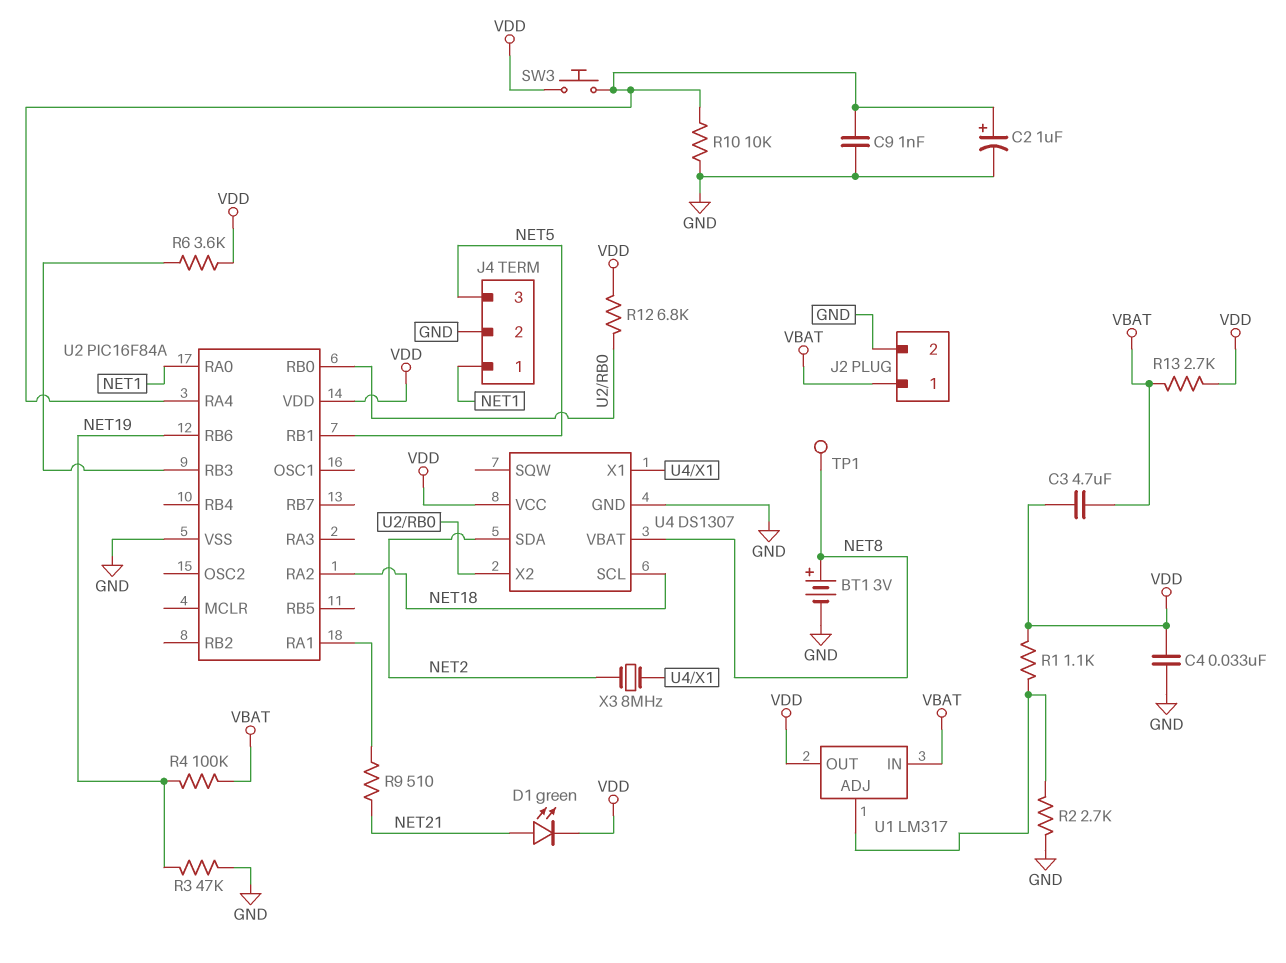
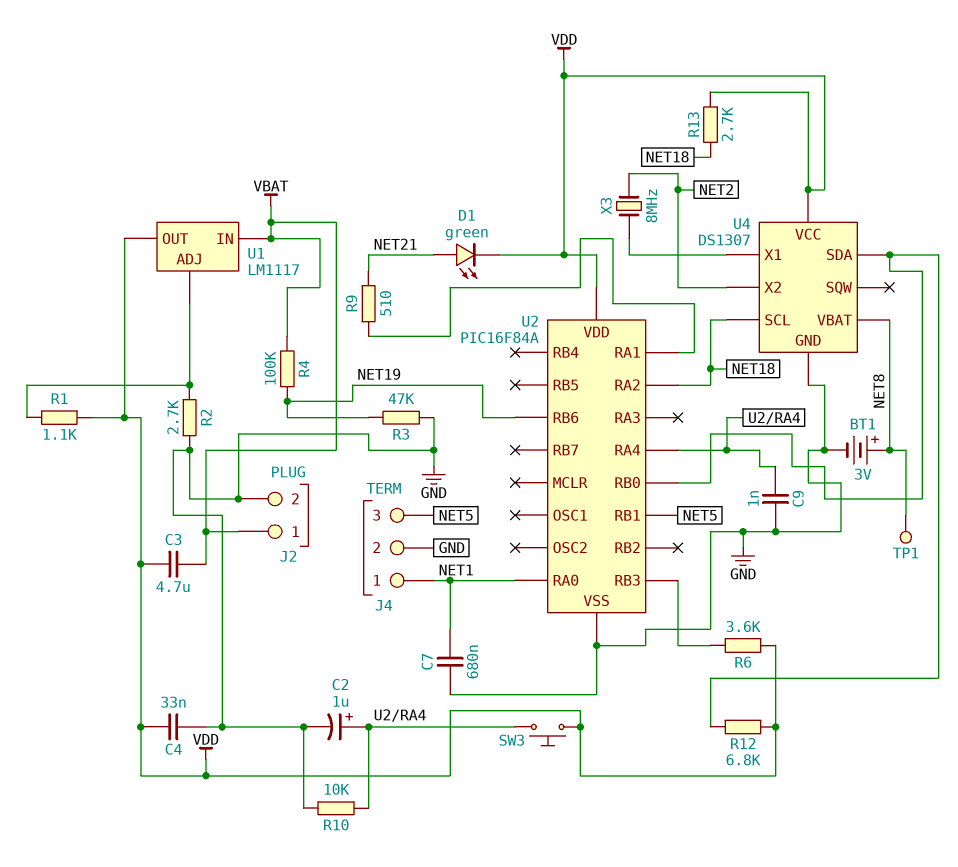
C7: none -> 680nF (GND, NET1)
R13: 2.7k (VBAT, VDD) -> 2.7k (NET18, VDD)
U1: LM317 -> LM1117
U4 pin SDA: NET2 -> U2/RB0
U4 pin X2: U2/RB0 -> NET2

